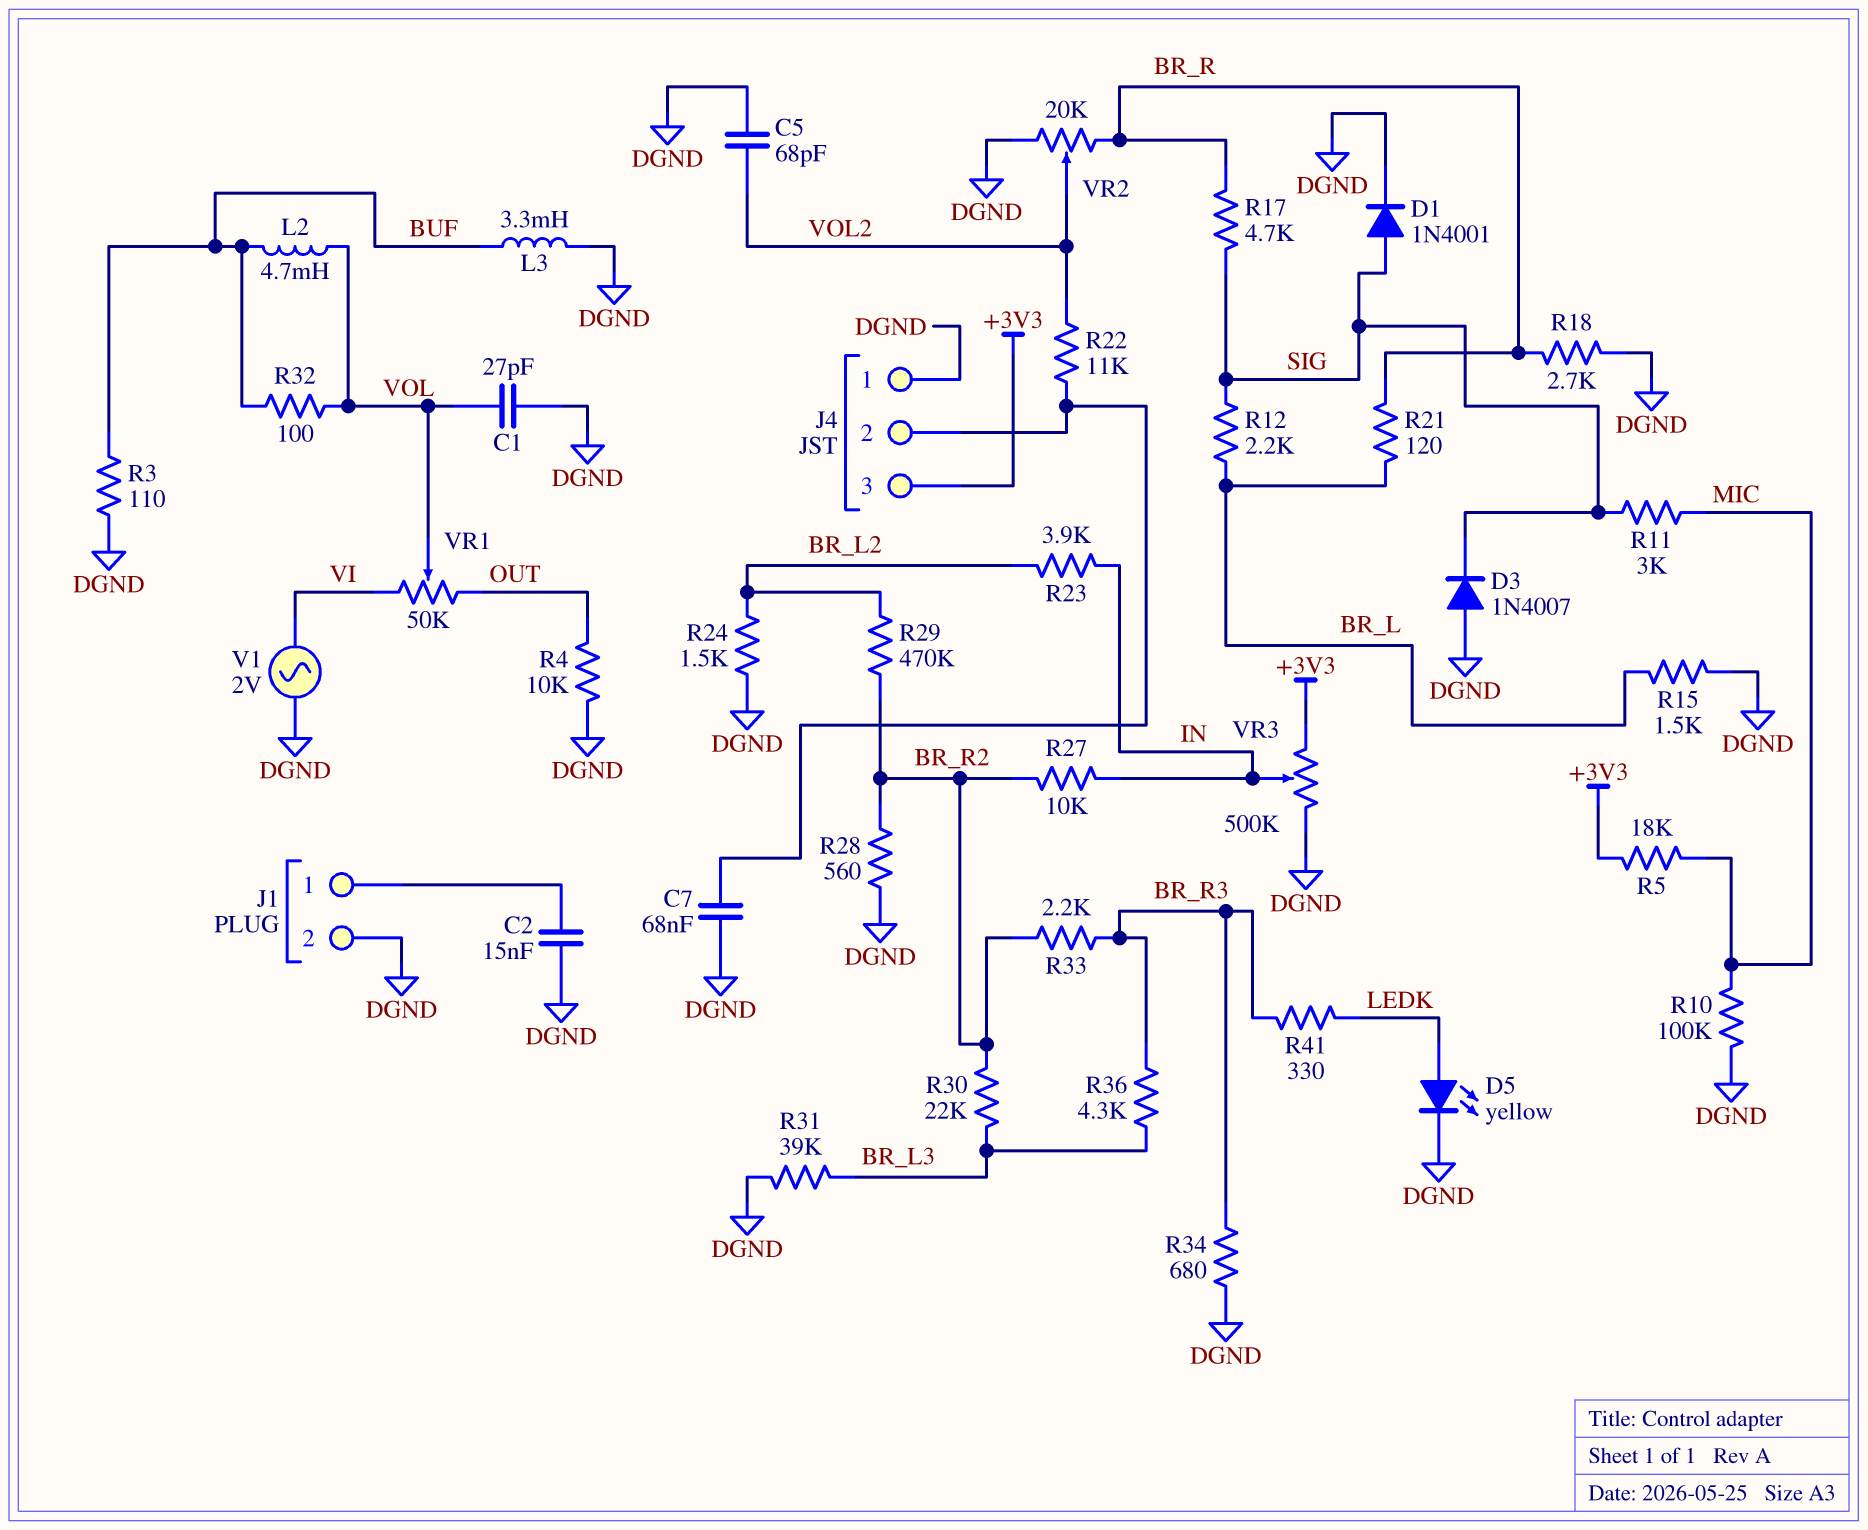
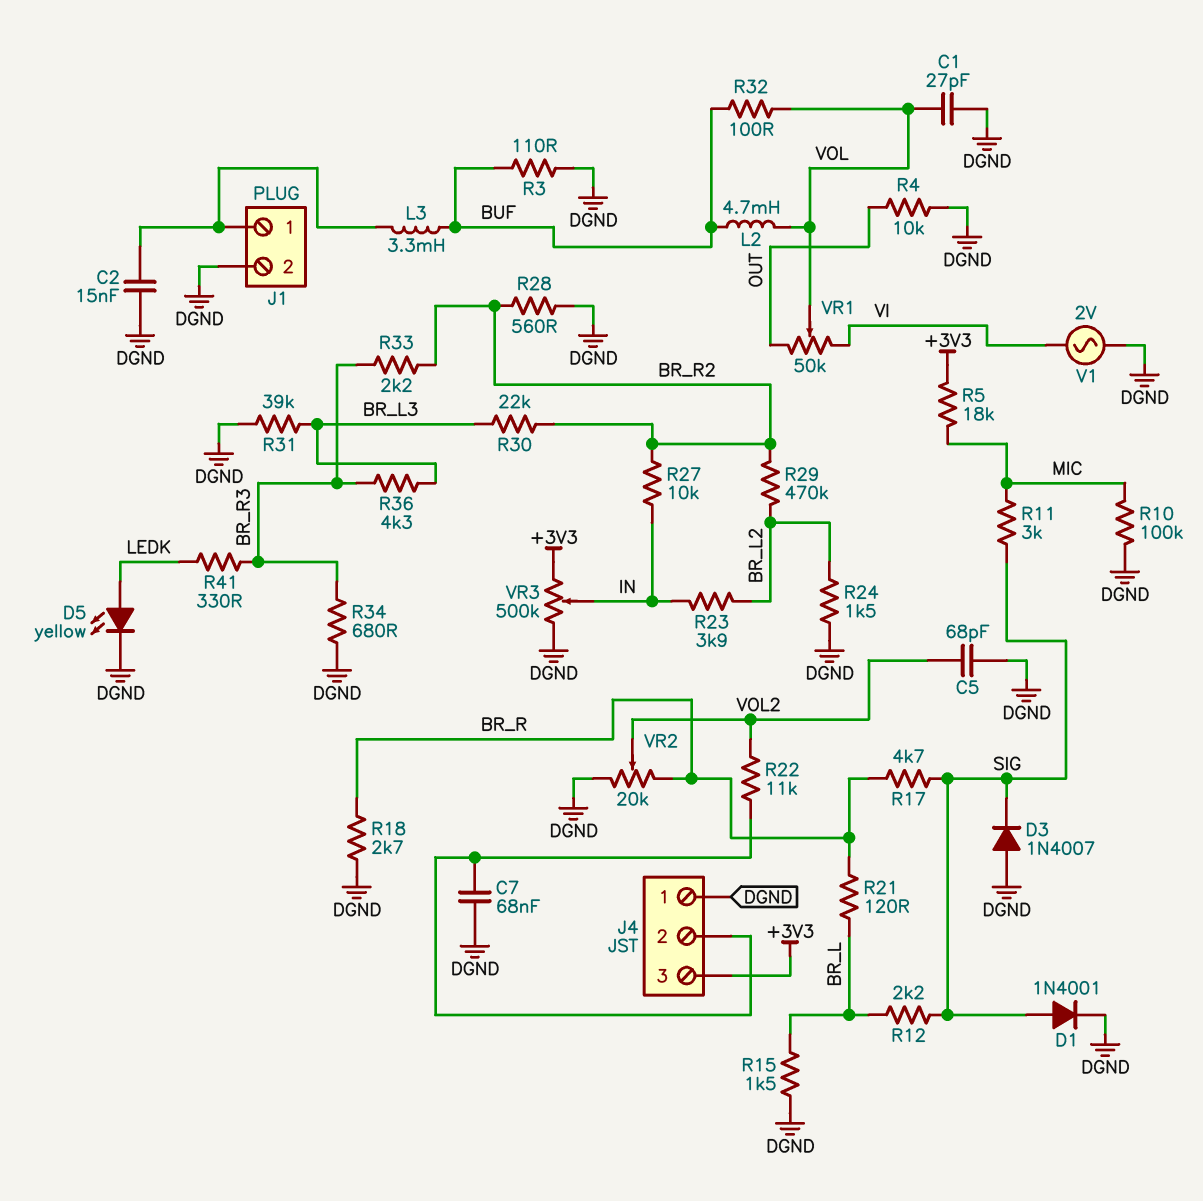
L3: 3.3mH (BUF, DGND) -> 3.3mH (BUF, J1/1)

